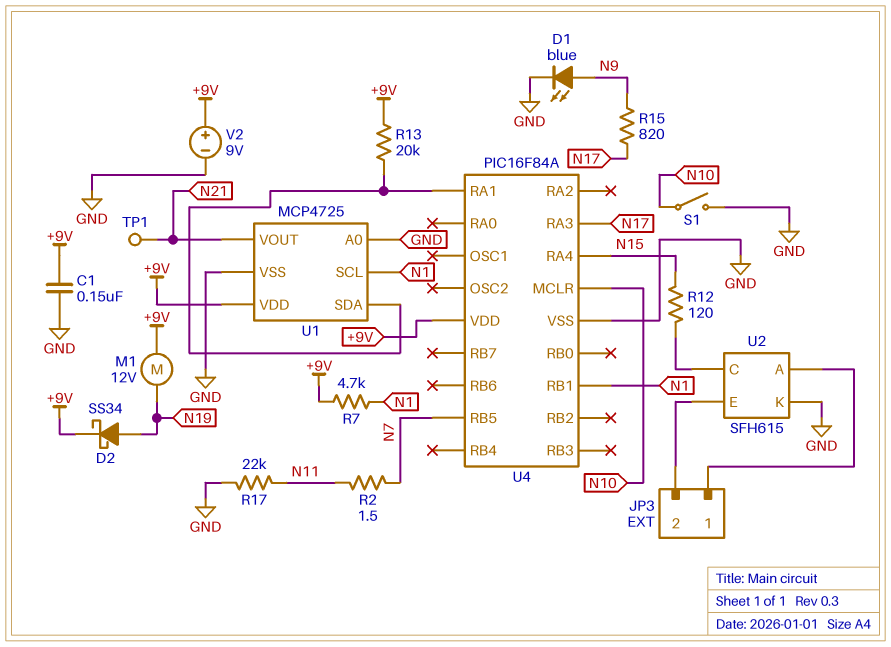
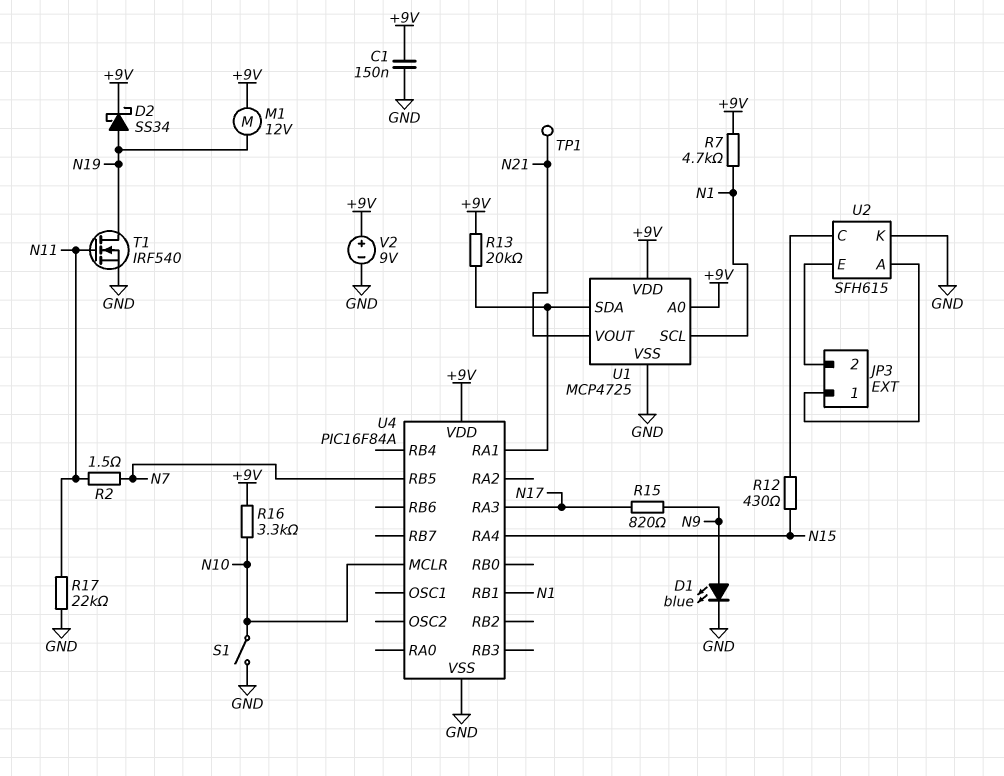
R12: 120 (N15, U2/C) -> 430 (N15, U2/C)
R16: none -> 3.3k (+9V, N10)
T1: none -> NMOS IRF540 (G N11, D N19, S GND)
U1 pin A0: GND -> +9V

